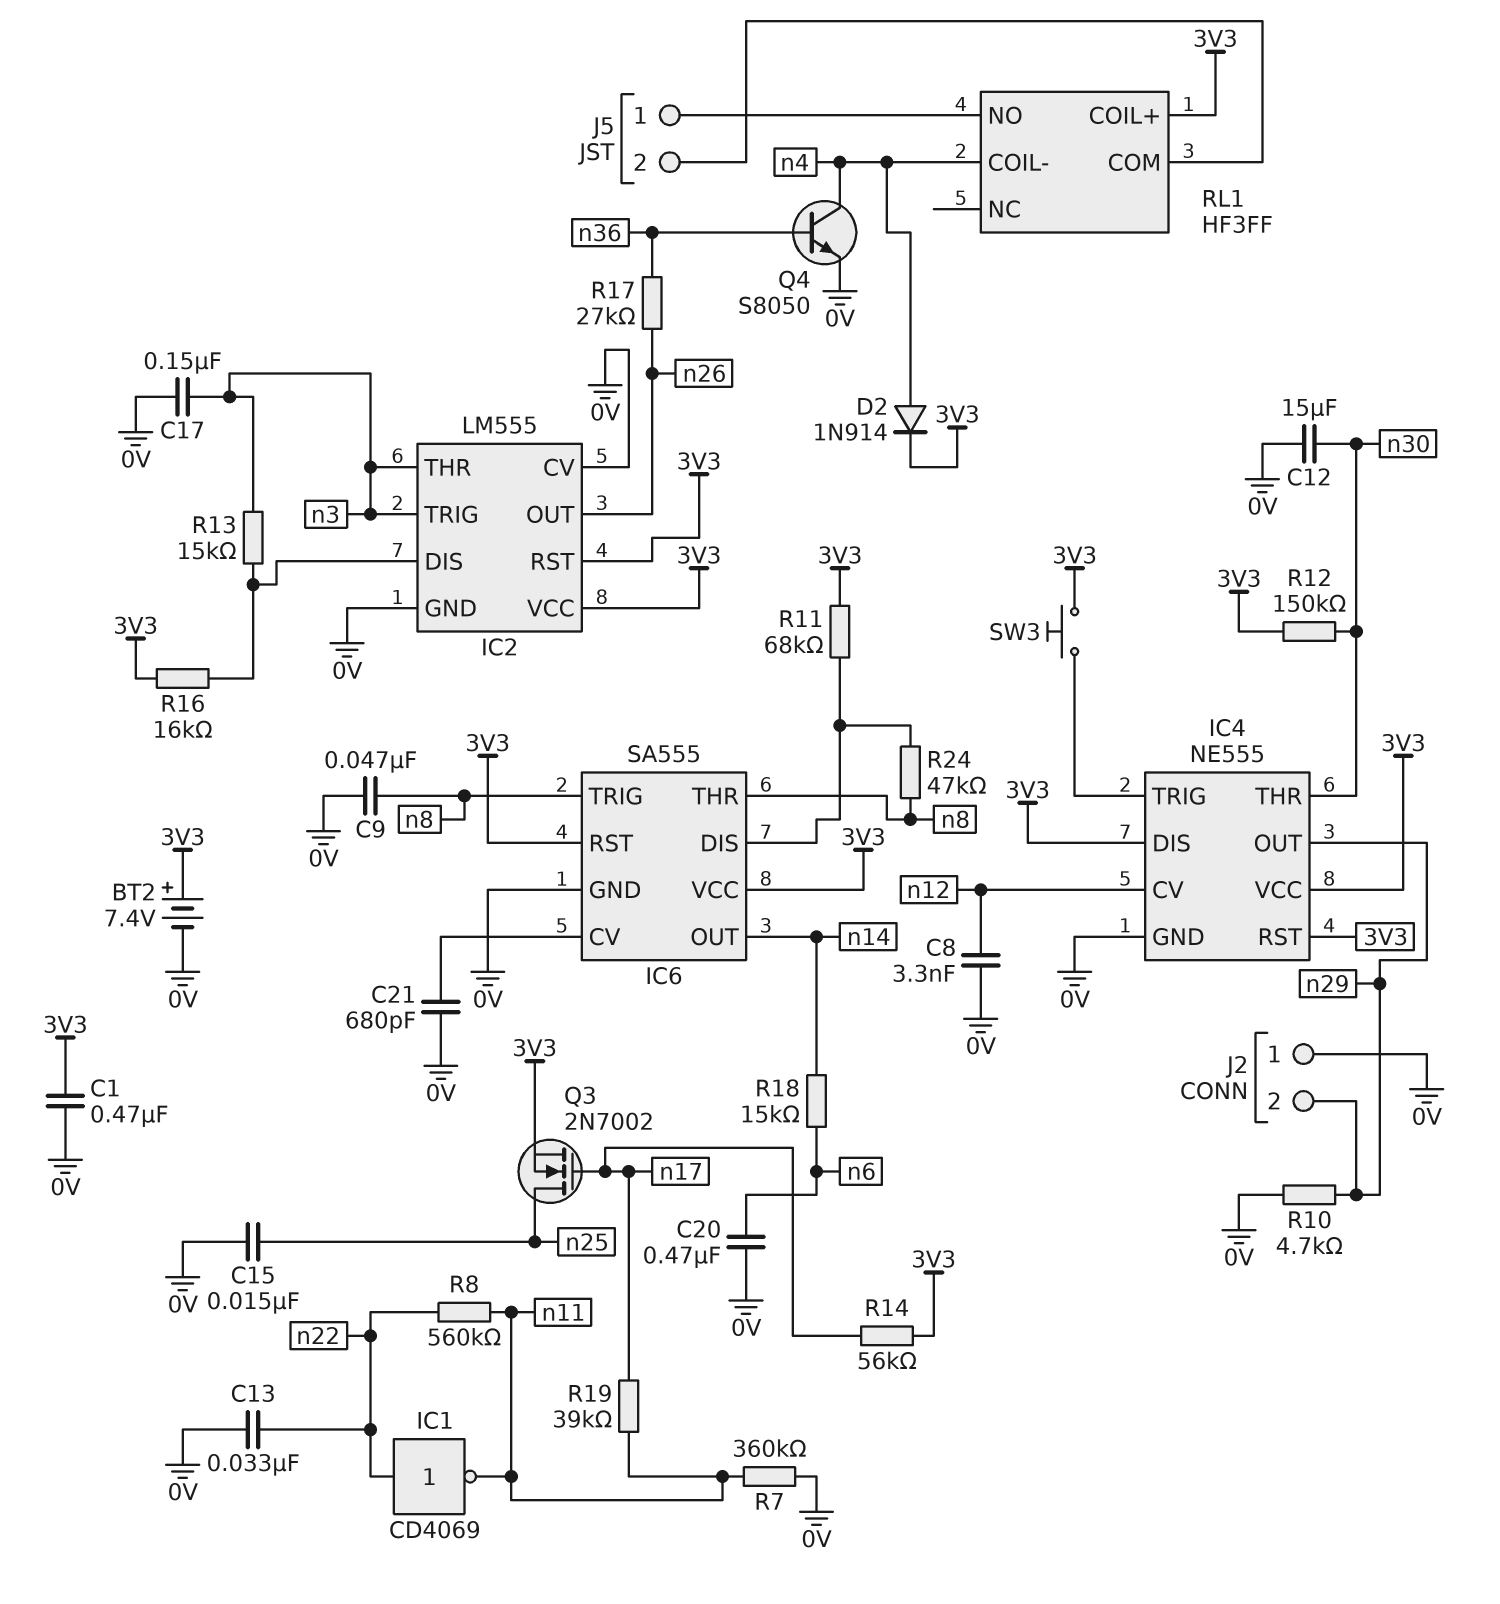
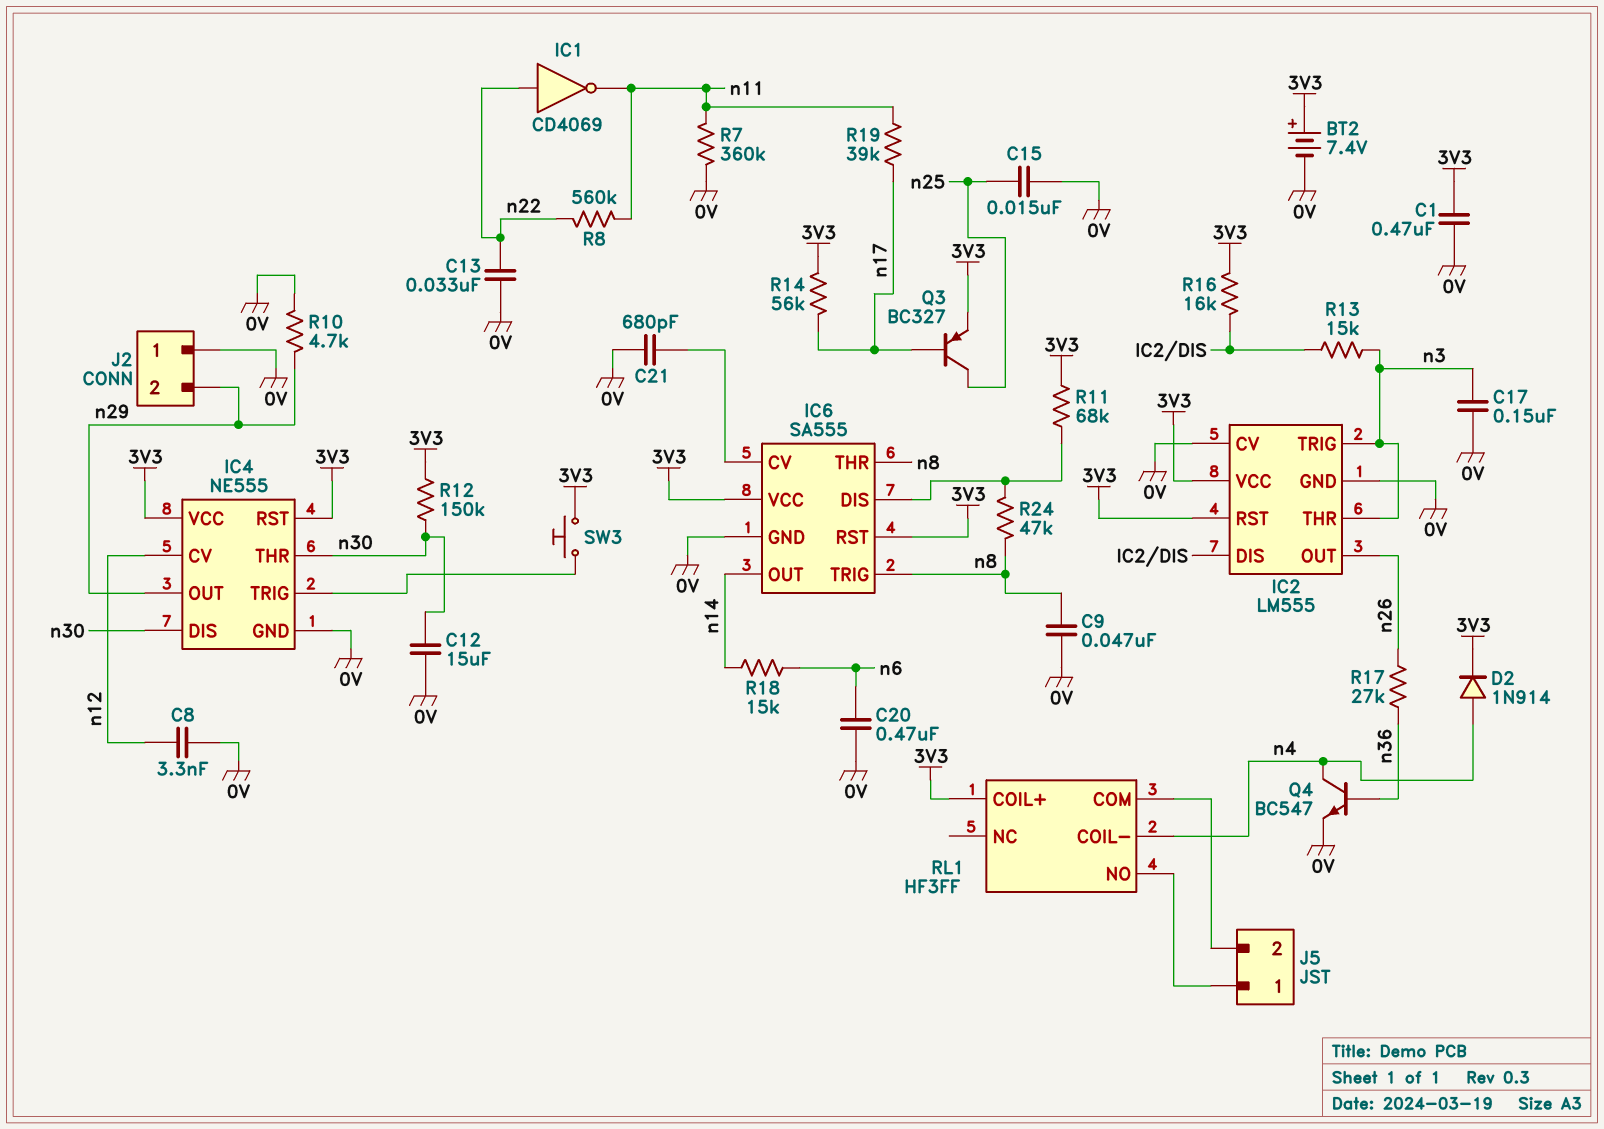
IC4 pin DIS: 3V3 -> n30
Q3: NMOS 2N7002 (G n17, D n25, S 3V3) -> PNP BC327 (B n17, C n25, E 3V3)
Q4: NPN S8050 (B n36, C n4, E 0V) -> NPN BC547 (B n36, C n4, E 0V)

